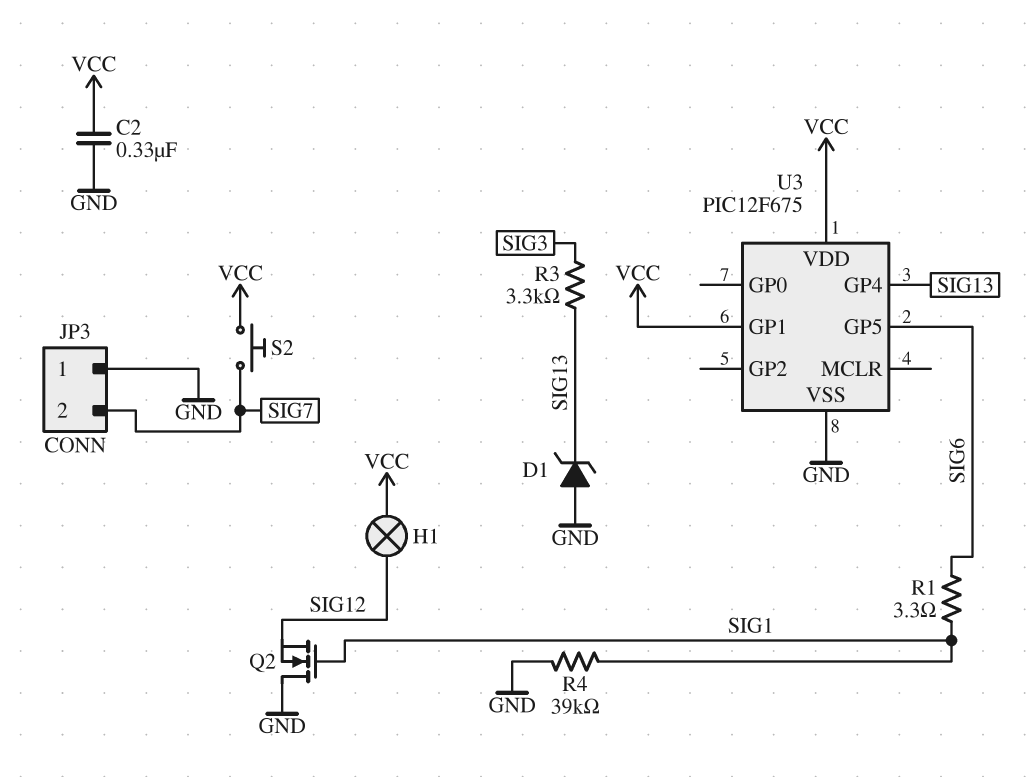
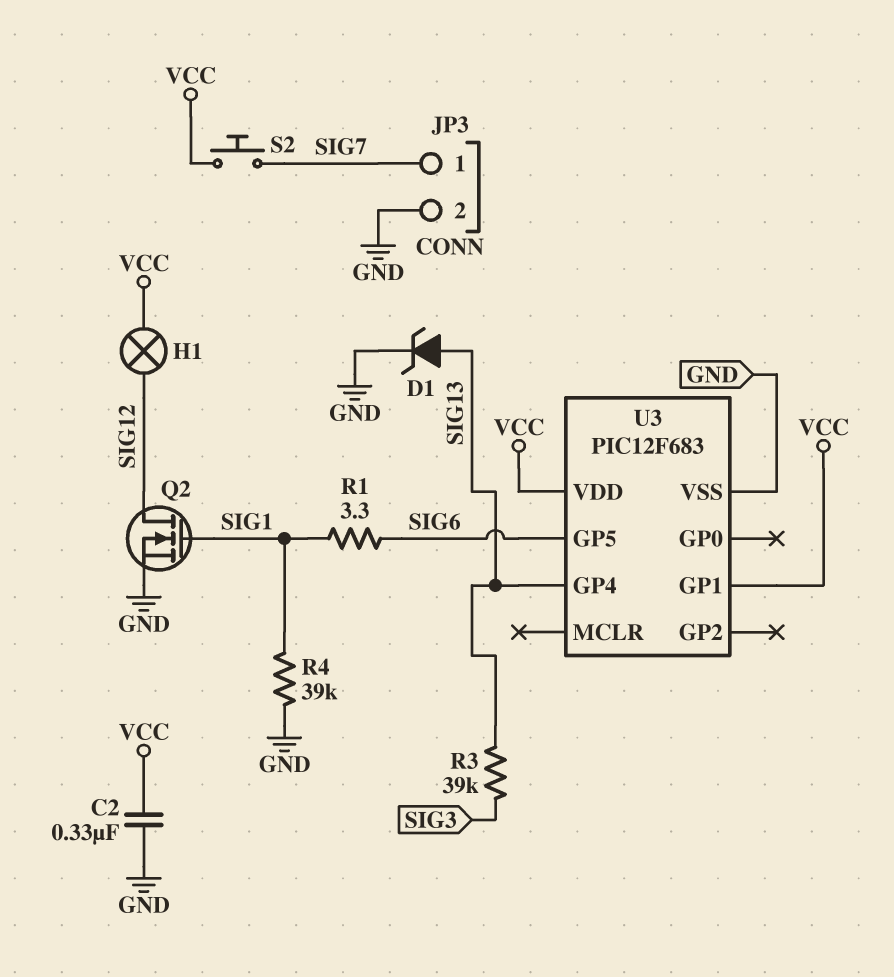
D1: zener (A GND, K SIG13) -> zener (A SIG13, K GND)
JP3 pin 1: GND -> SIG7
JP3 pin 2: SIG7 -> GND
Q2: NMOS (G SIG1, D GND, S SIG12) -> NMOS (G SIG1, D SIG12, S GND)
R3: 3.3k (SIG3, SIG13) -> 39k (SIG3, SIG13)
U3: PIC12F675 -> PIC12F683

